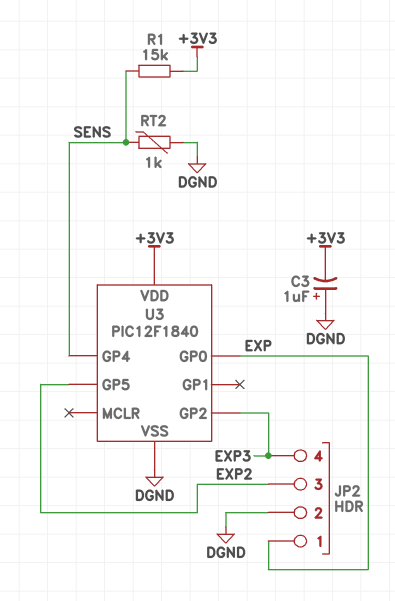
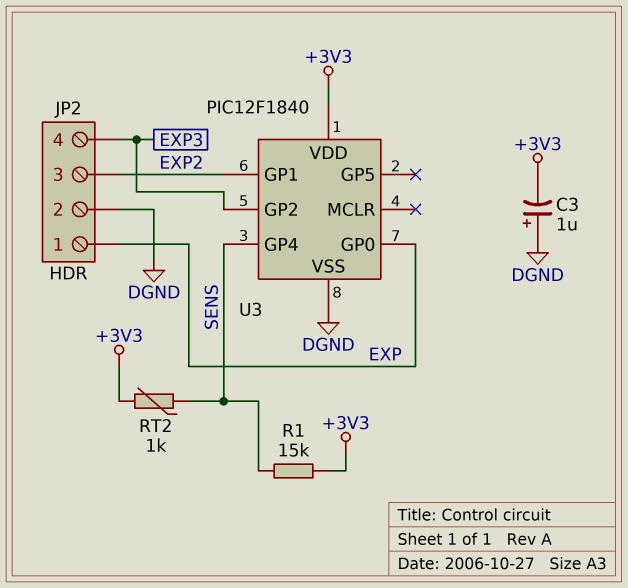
RT2: 1k (DGND, SENS) -> 1k (+3V3, SENS)
U3 pin GP1: none -> EXP2
U3 pin GP5: EXP2 -> none

